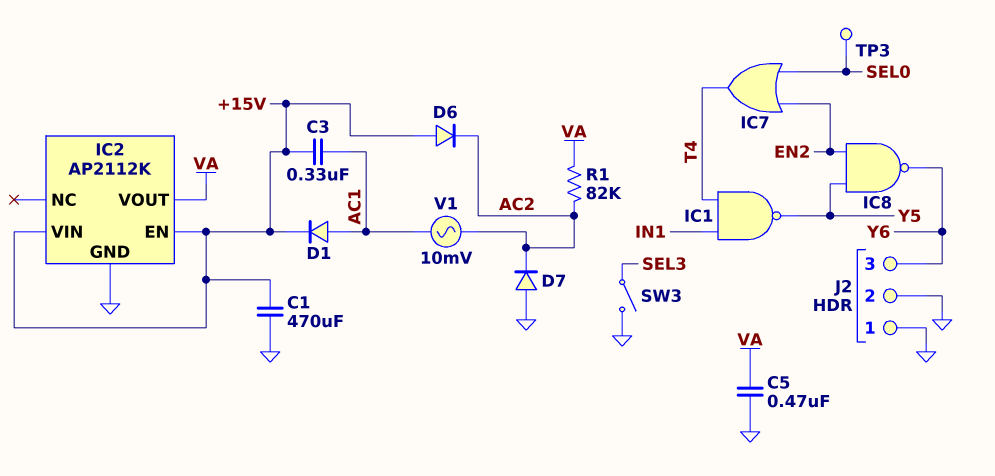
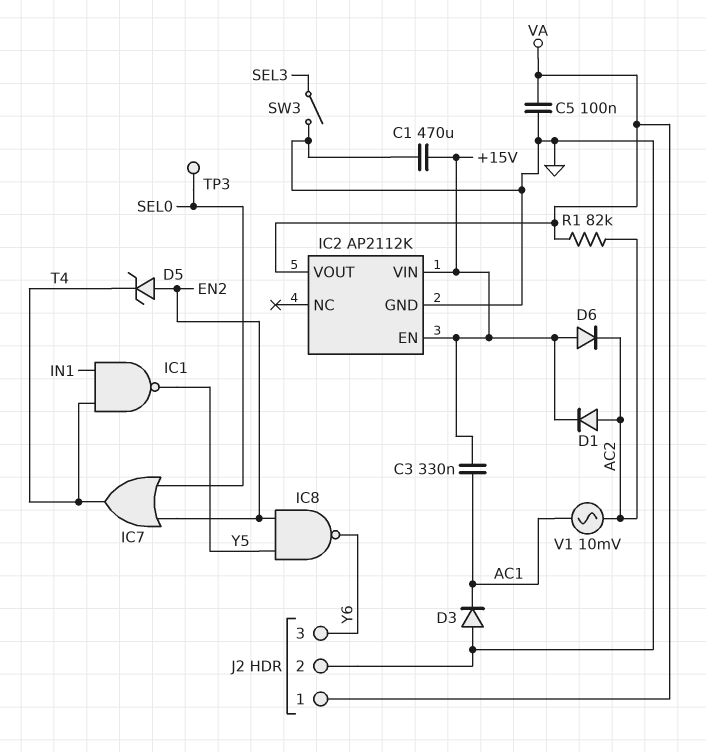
C5: 470nF (GND, VA) -> 100nF (GND, VA)
D1: diode (A AC1, K +15V) -> diode (A AC2, K +15V)
D3: none -> diode (A GND, K AC1)
D5: none -> zener (A EN2, K T4)
D7: diode (A GND, K AC2) -> none
J2 pin 1: GND -> VA

